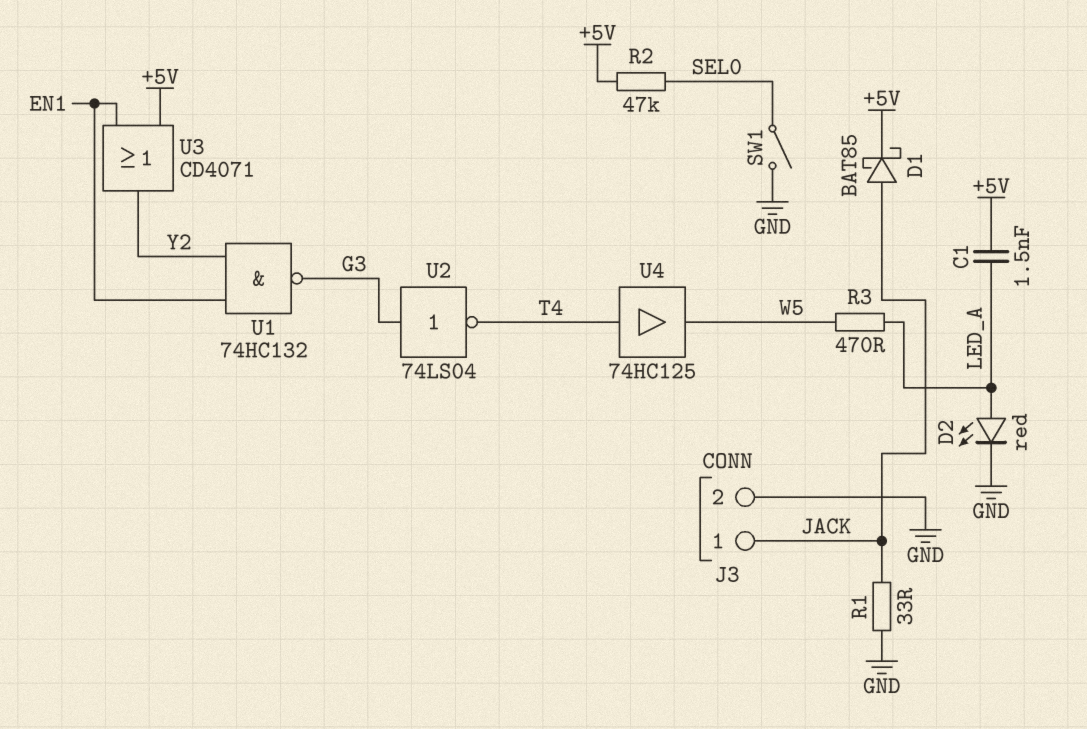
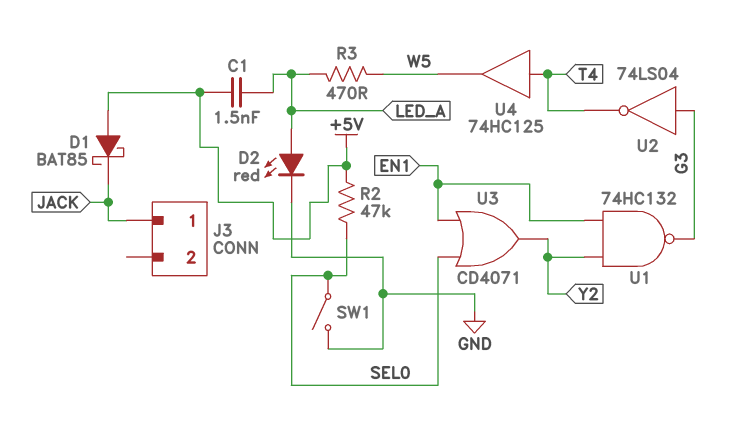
D1: schottky BAT85 (A JACK, K +5V) -> schottky BAT85 (A +5V, K JACK)
J3 pin 2: GND -> none
R1: 33 (GND, JACK) -> none
U3: OR CD4071 (in +5V, in EN1, out Y2) -> OR CD4071 (in EN1, in SEL0, out Y2)

